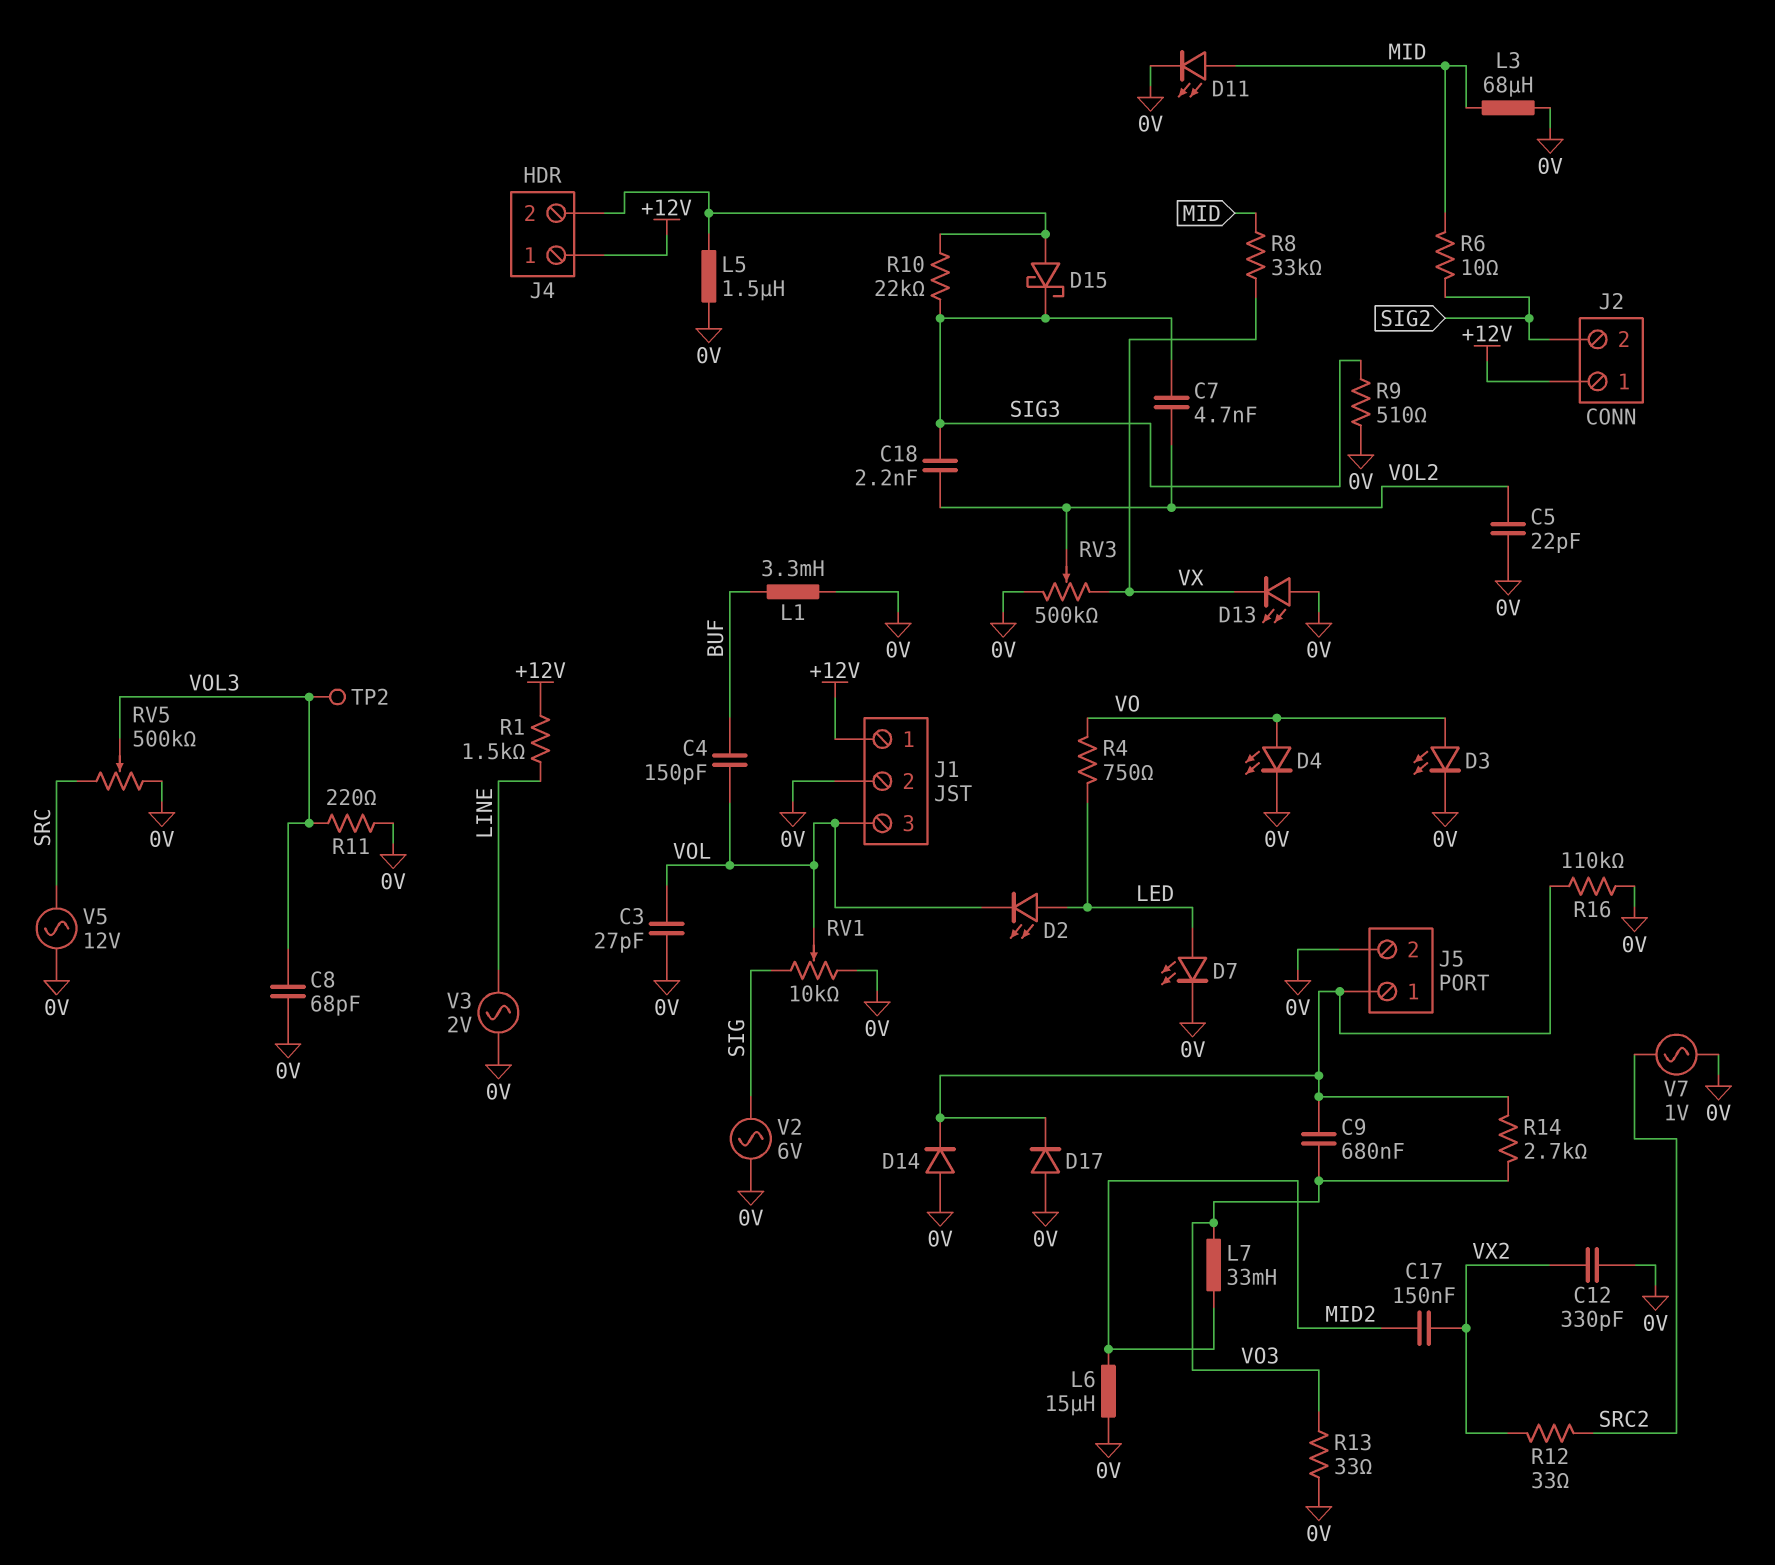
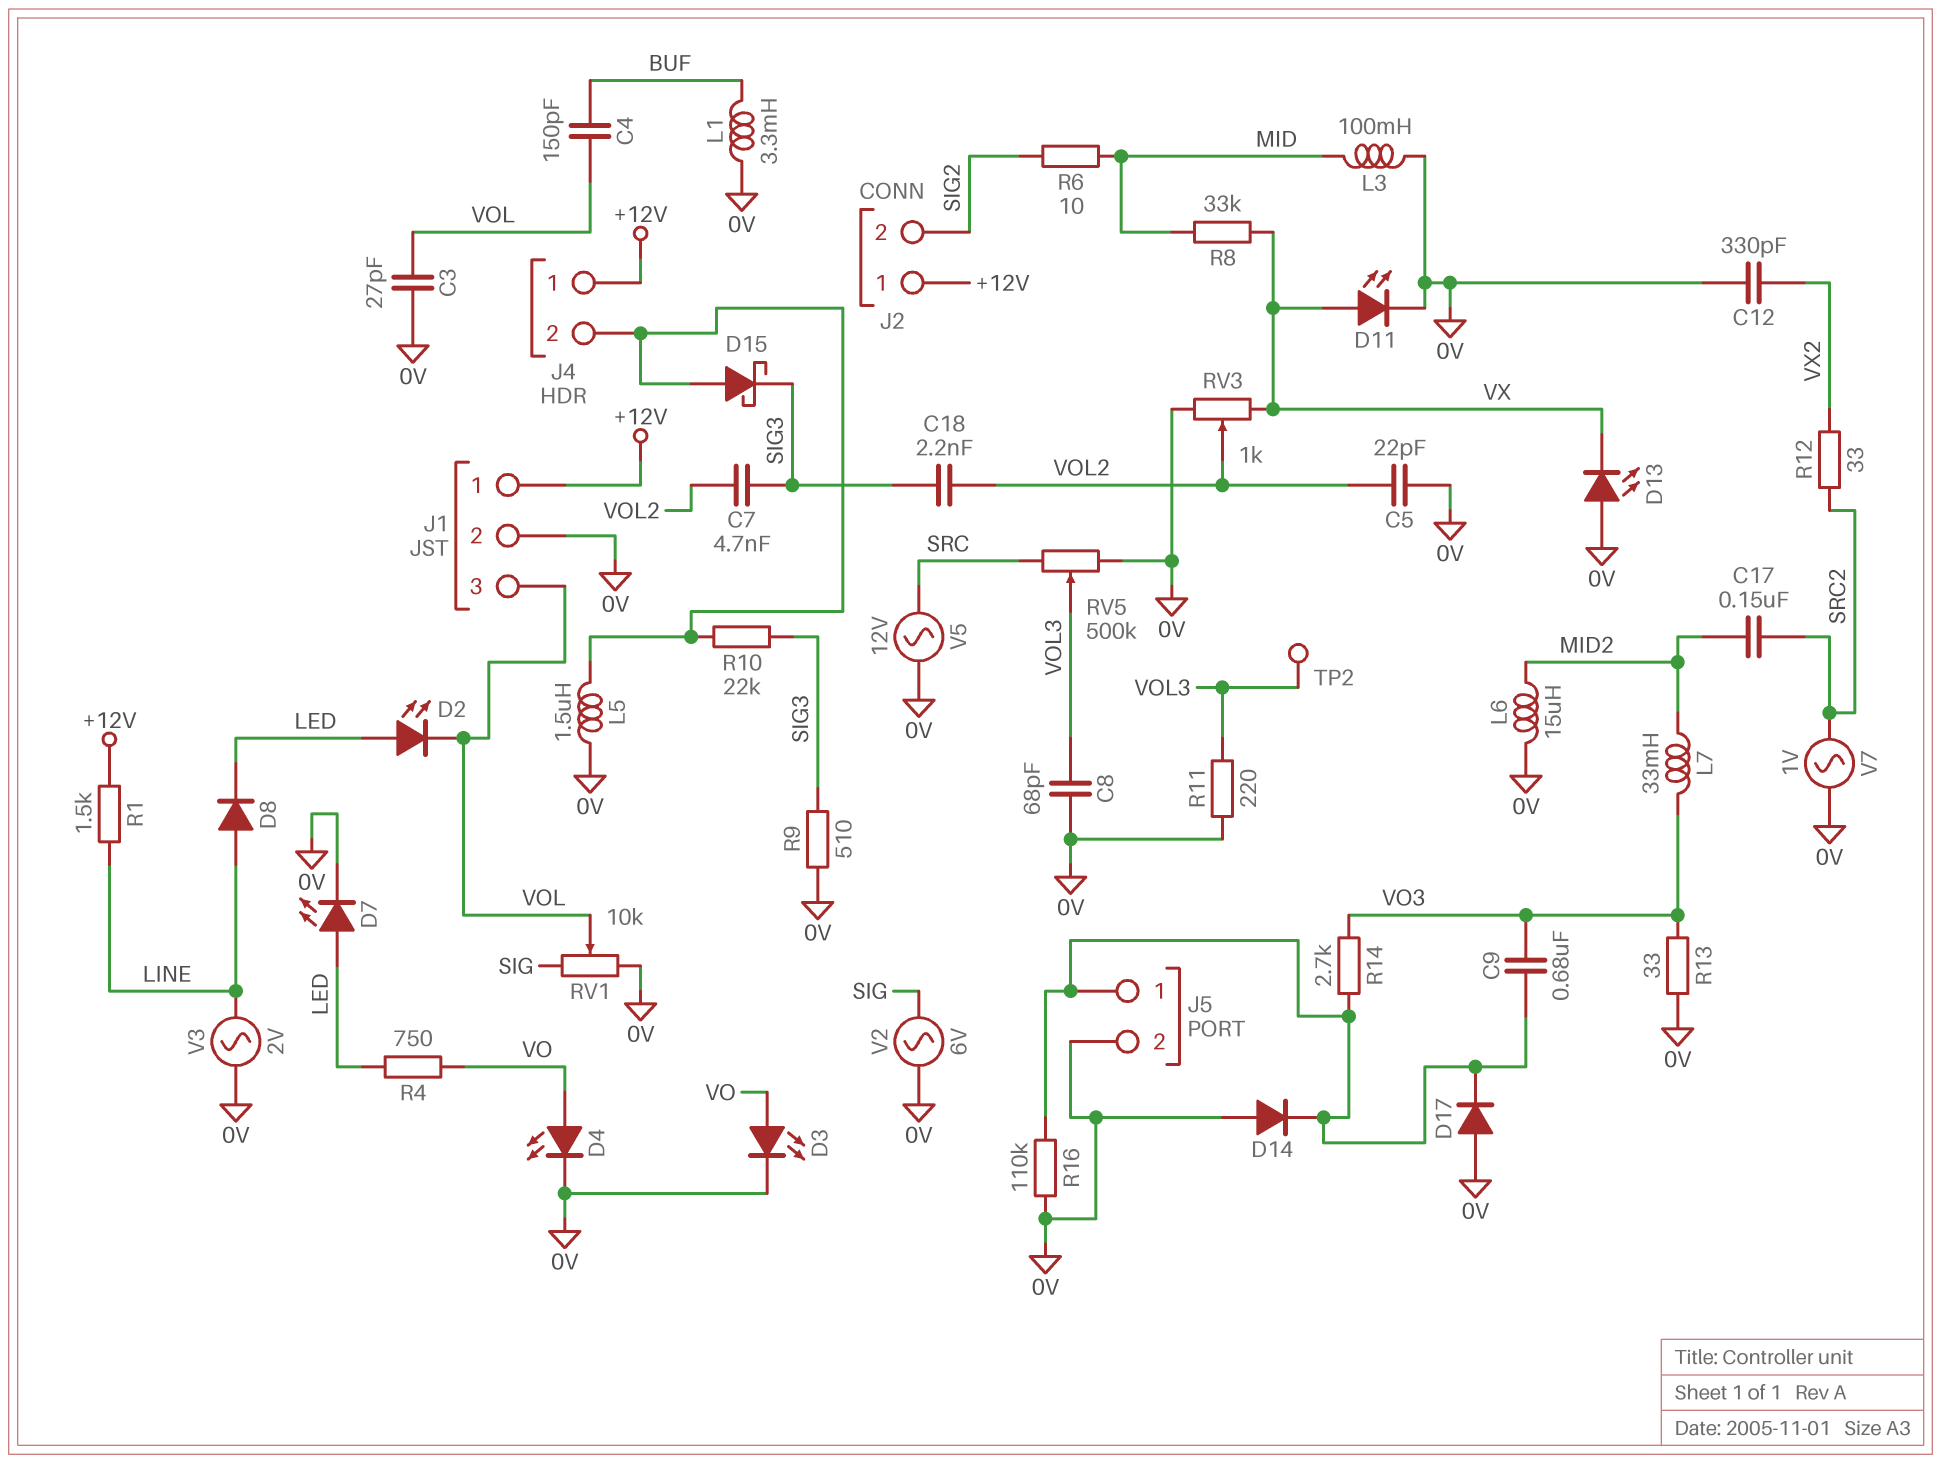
C17: 150nF (MID2, VX2) -> 150nF (MID2, SRC2)
D8: none -> diode (A LINE, K LED)
D11: LED (A MID, K 0V) -> LED (A VX, K 0V)
L3: 68uH (0V, MID) -> 100mH (0V, MID)
RV3: 500k (0V, VX, wiper VOL2) -> 1k (0V, VX, wiper VOL2)

